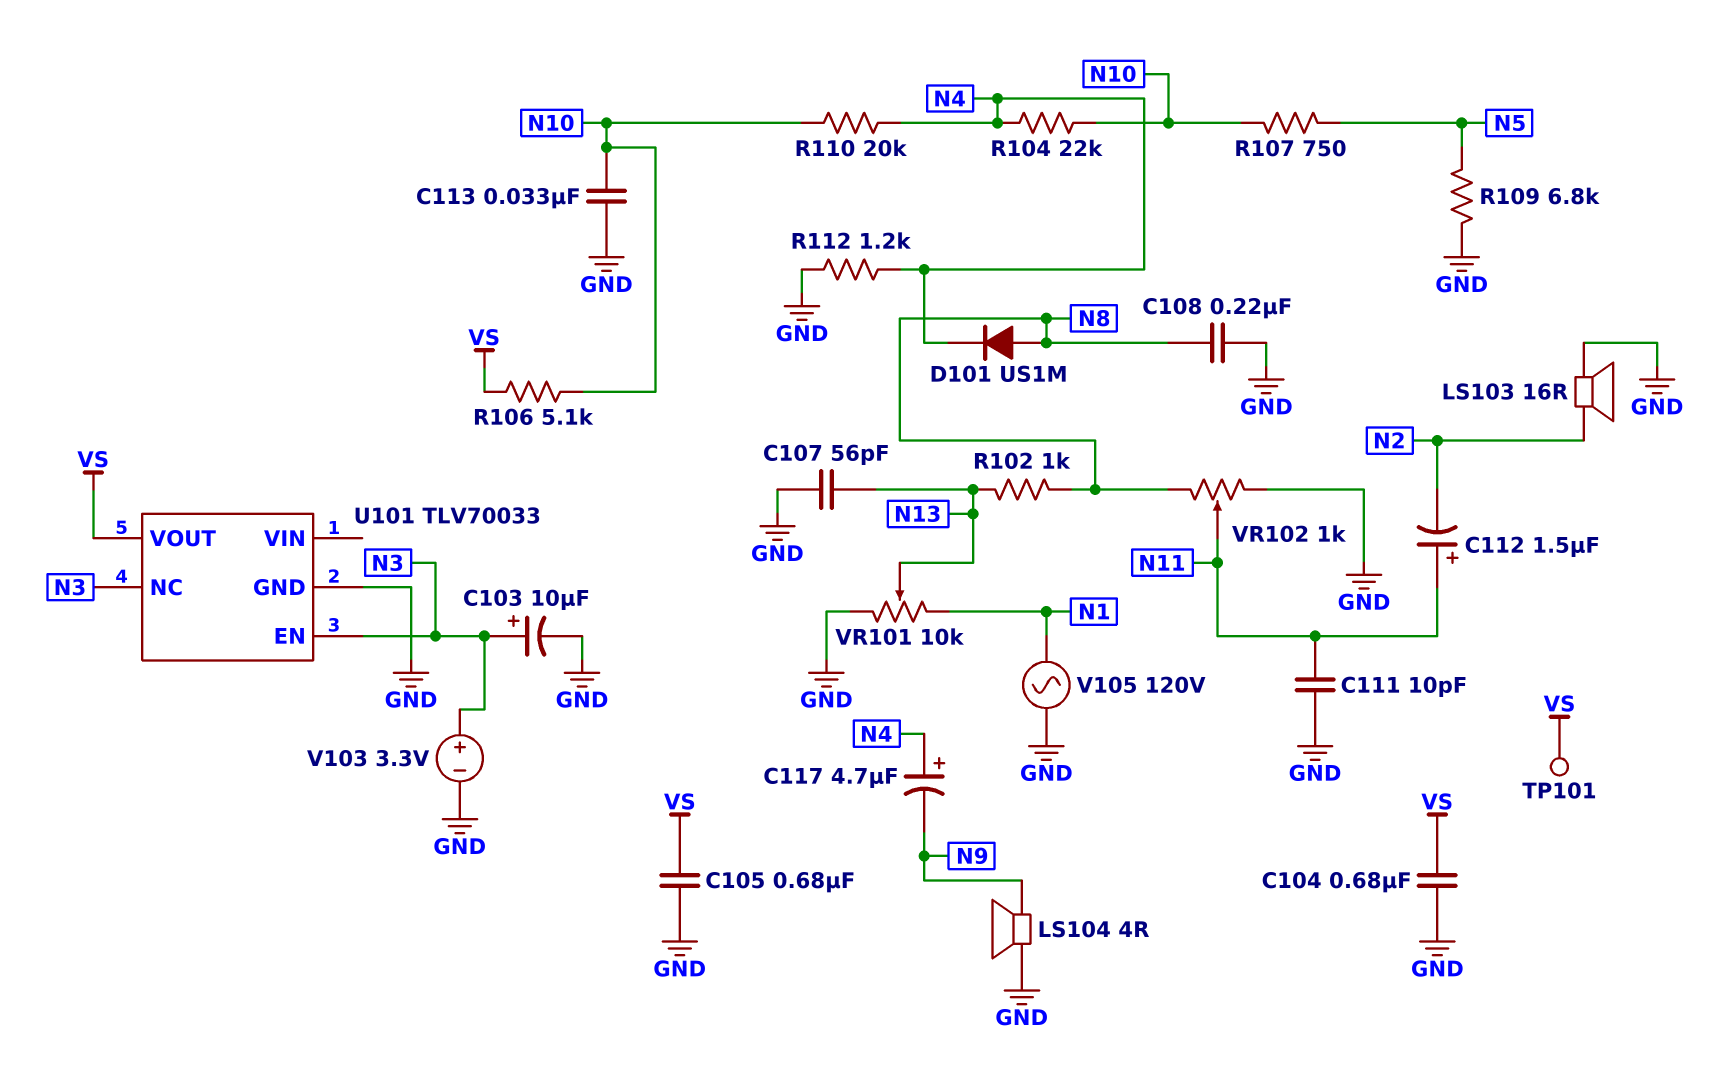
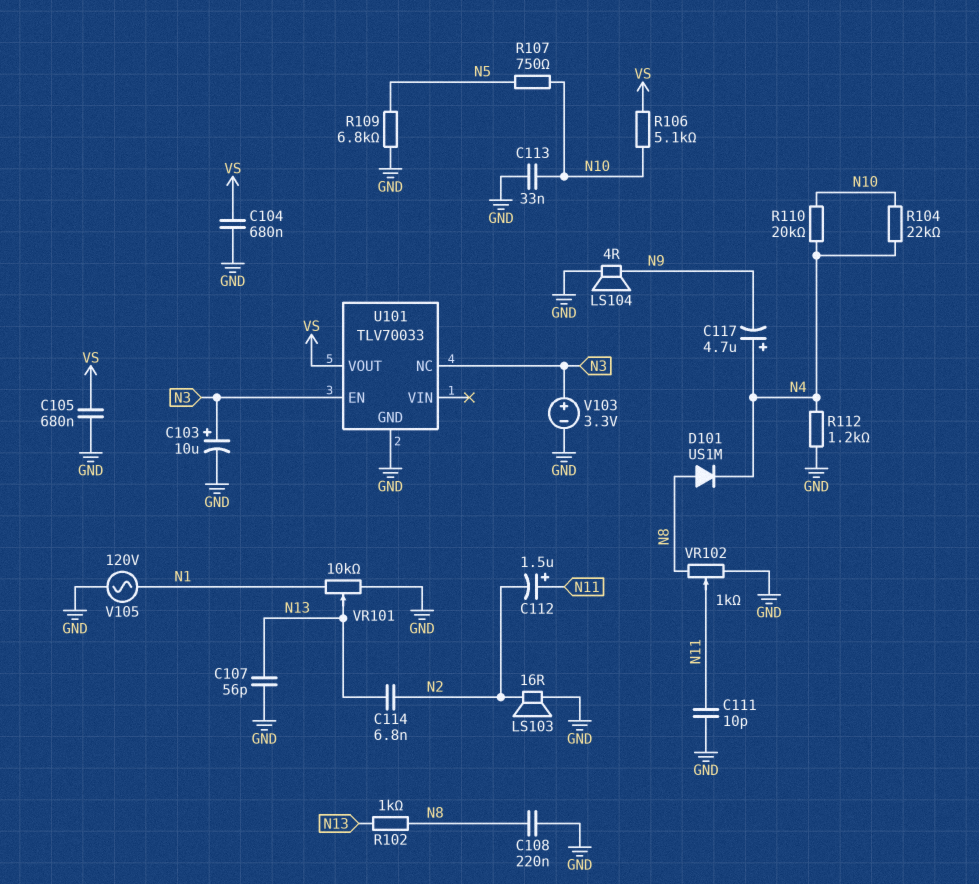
C114: none -> 6.8nF (N2, N13)
TP101: test point (VS) -> none

